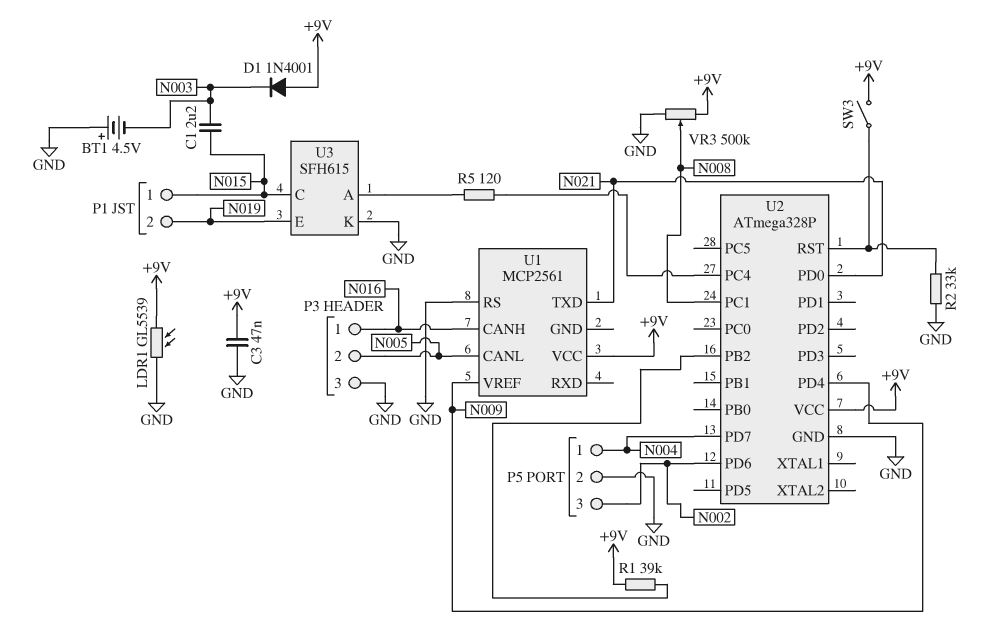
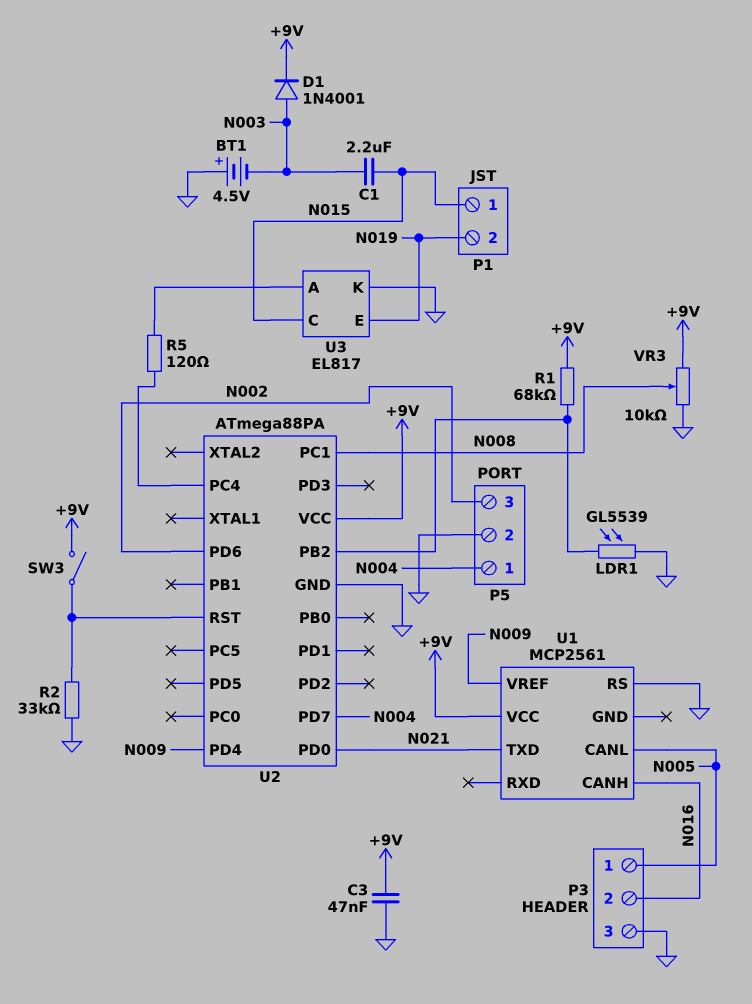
D1: diode 1N4001 (A +9V, K N003) -> diode 1N4001 (A N003, K +9V)
LDR1: GL5539 (+9V, GND) -> GL5539 (GND, U2/PB2)
P3 pin 1: N016 -> N005
P3 pin 2: N005 -> N016
R1: 39k (+9V, U2/PB2) -> 68k (+9V, U2/PB2)
U2: ATmega328P -> ATmega88PA
U3: SFH615 -> EL817
VR3: 500k (+9V, GND, wiper N008) -> 10k (+9V, GND, wiper N008)

